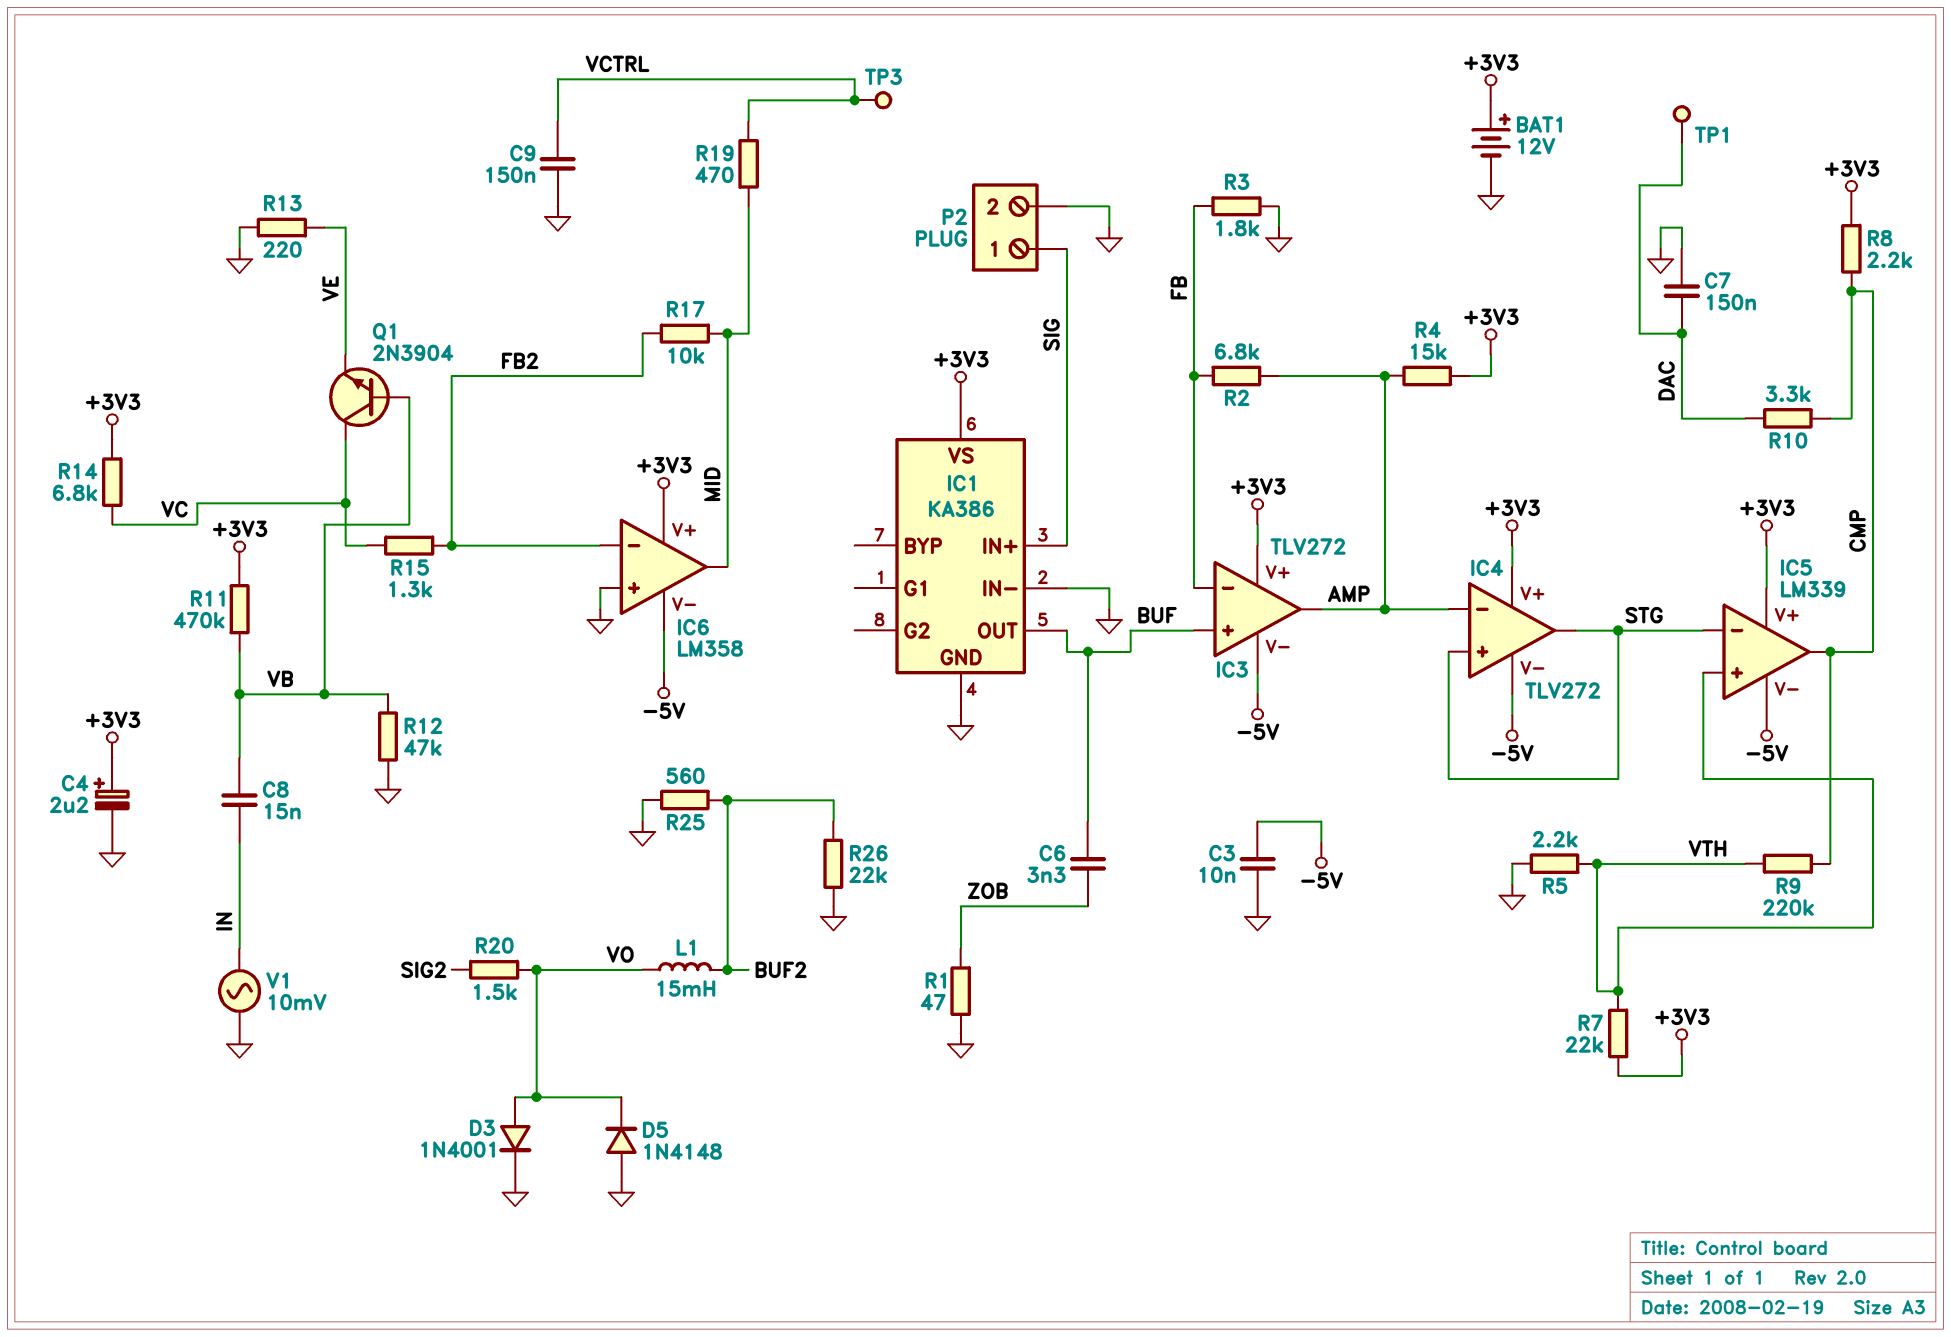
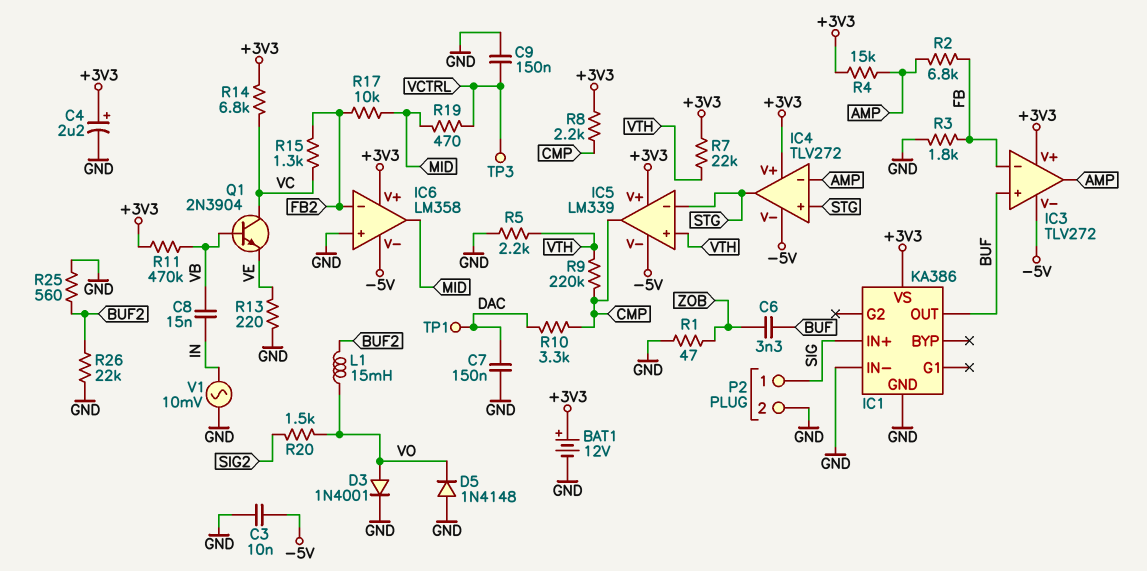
R12: 47k (GND, VB) -> none

